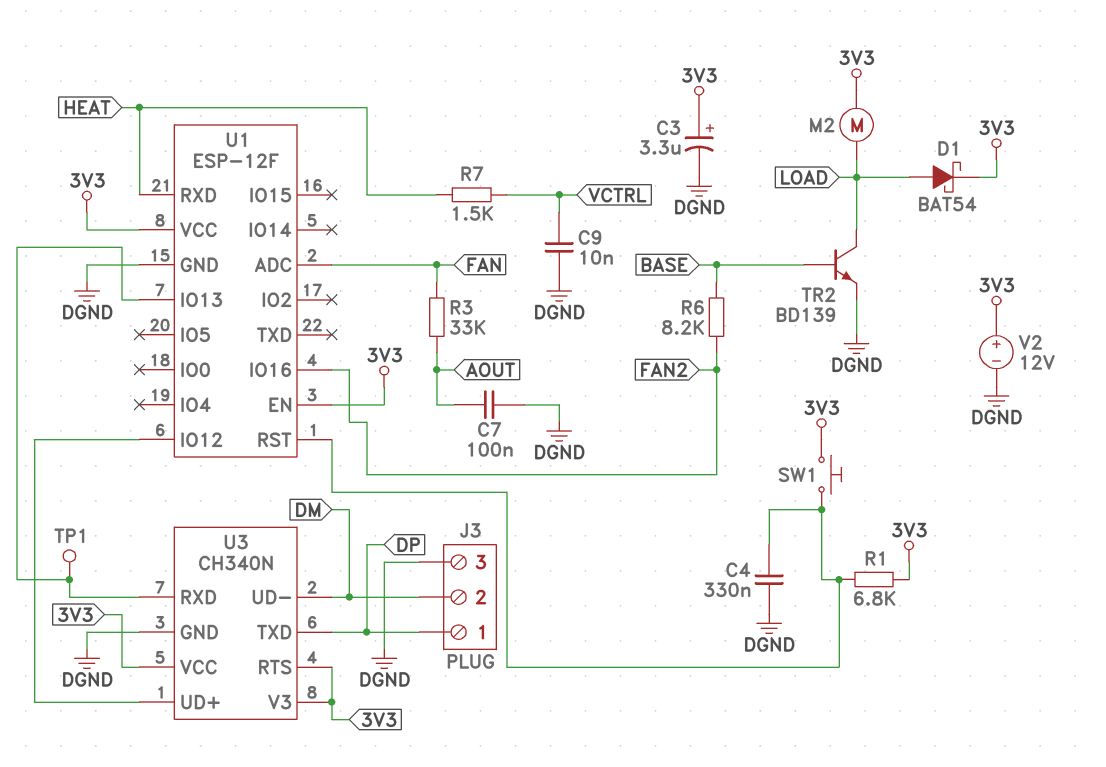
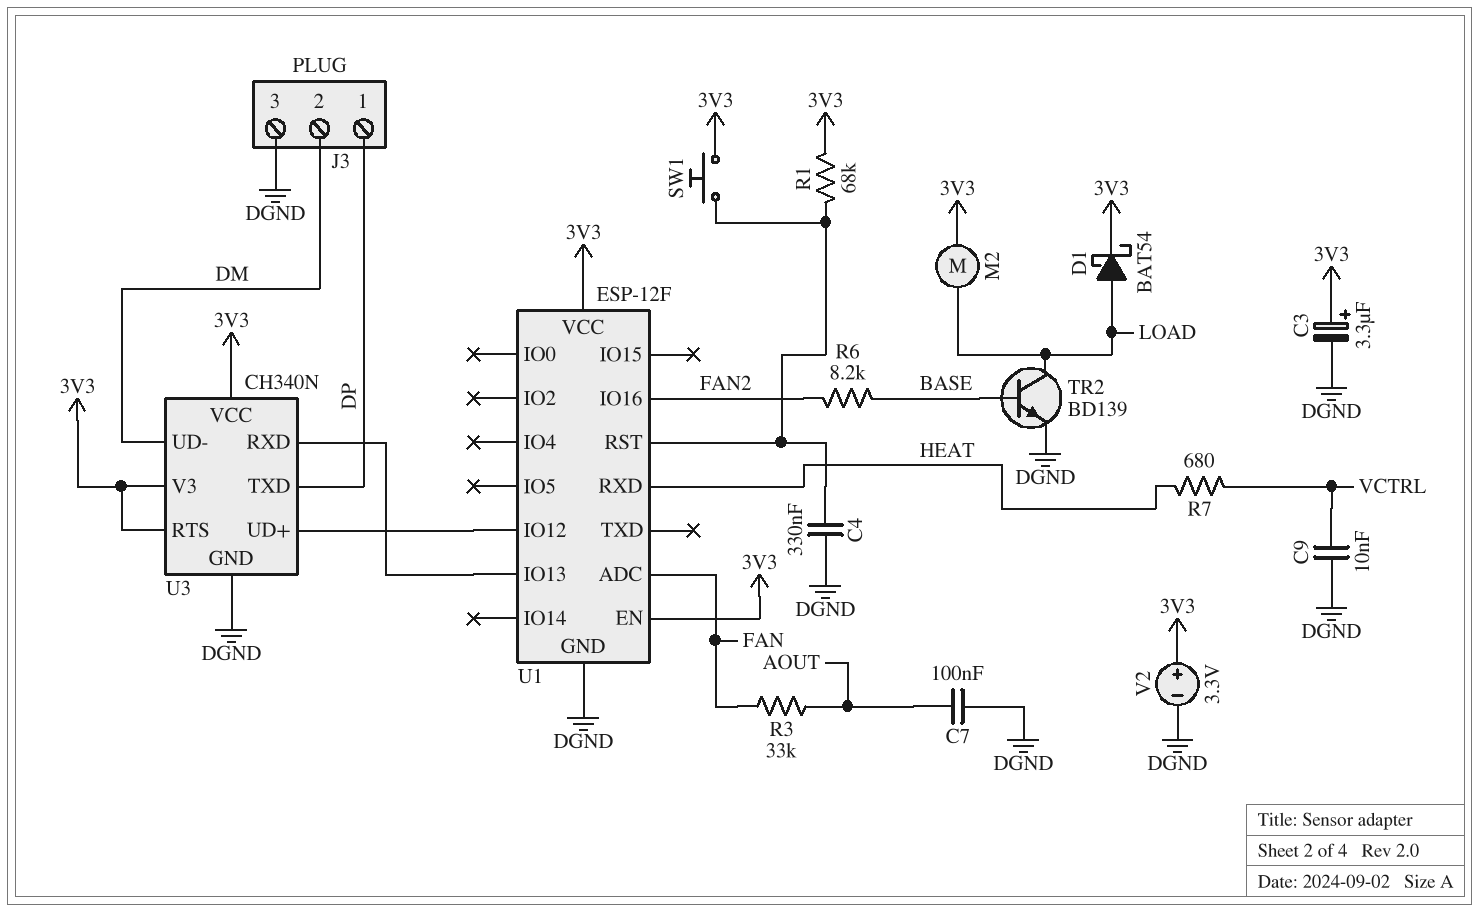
R1: 6.8k (3V3, U1/RST) -> 68k (3V3, U1/RST)
R7: 1.5k (HEAT, VCTRL) -> 680 (HEAT, VCTRL)
TP1: test point (U1/IO13) -> none
V2: 12V (plus 3V3, minus DGND) -> 3.3V (plus 3V3, minus DGND)

